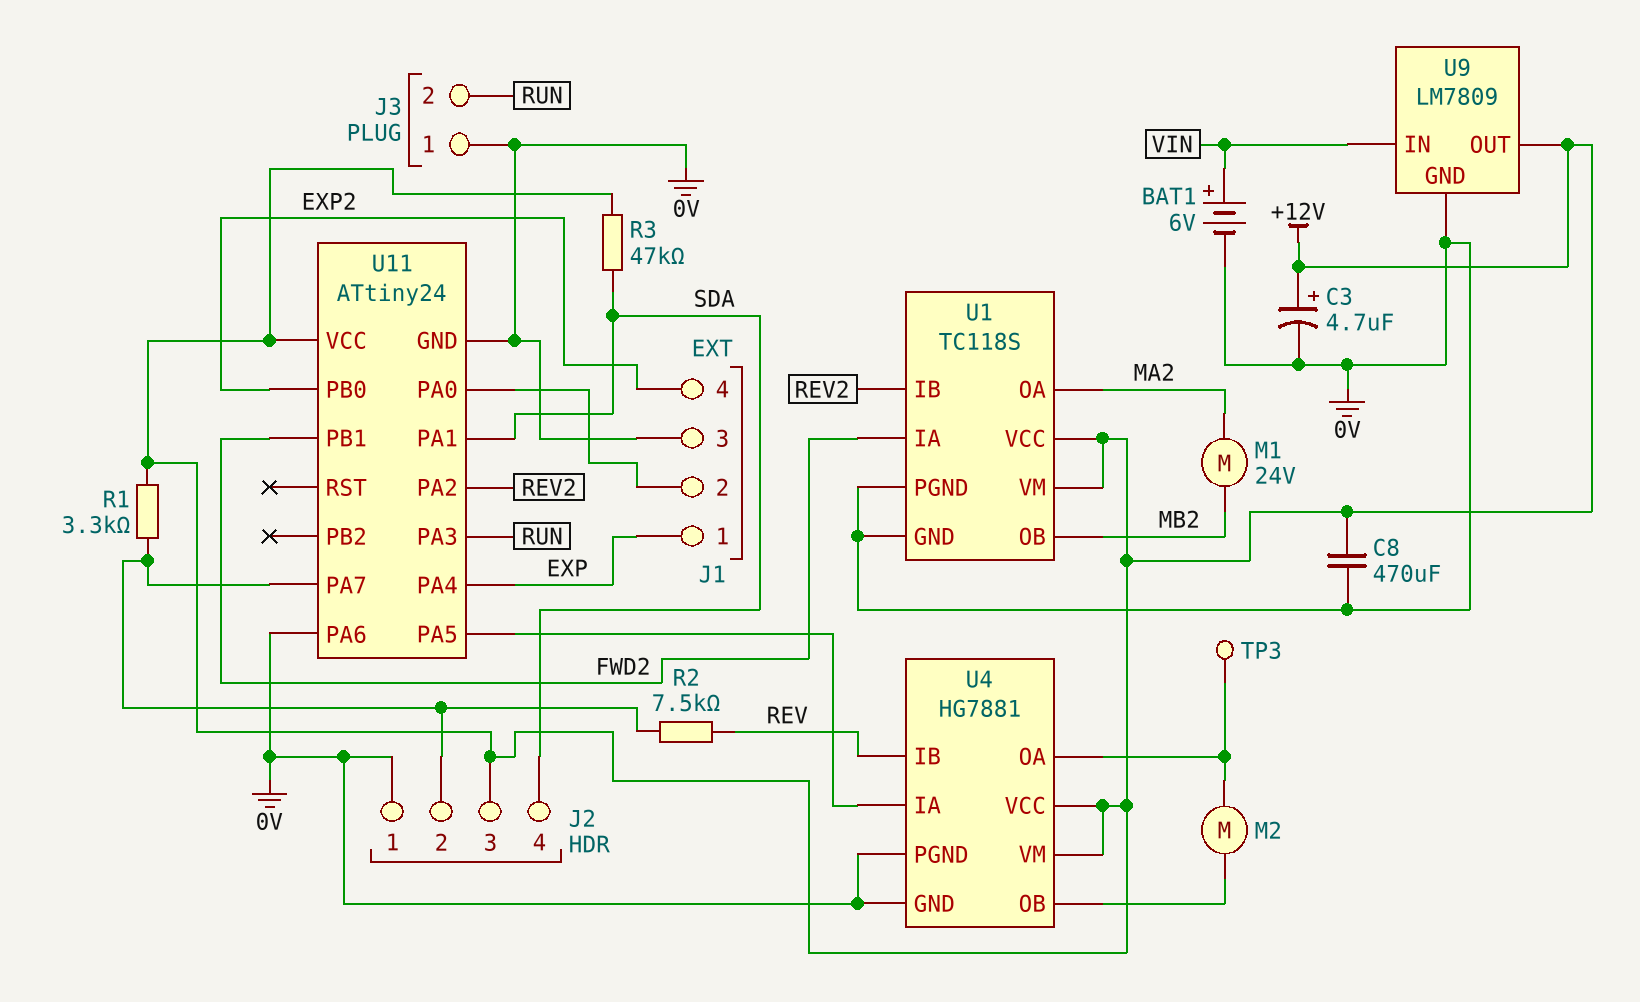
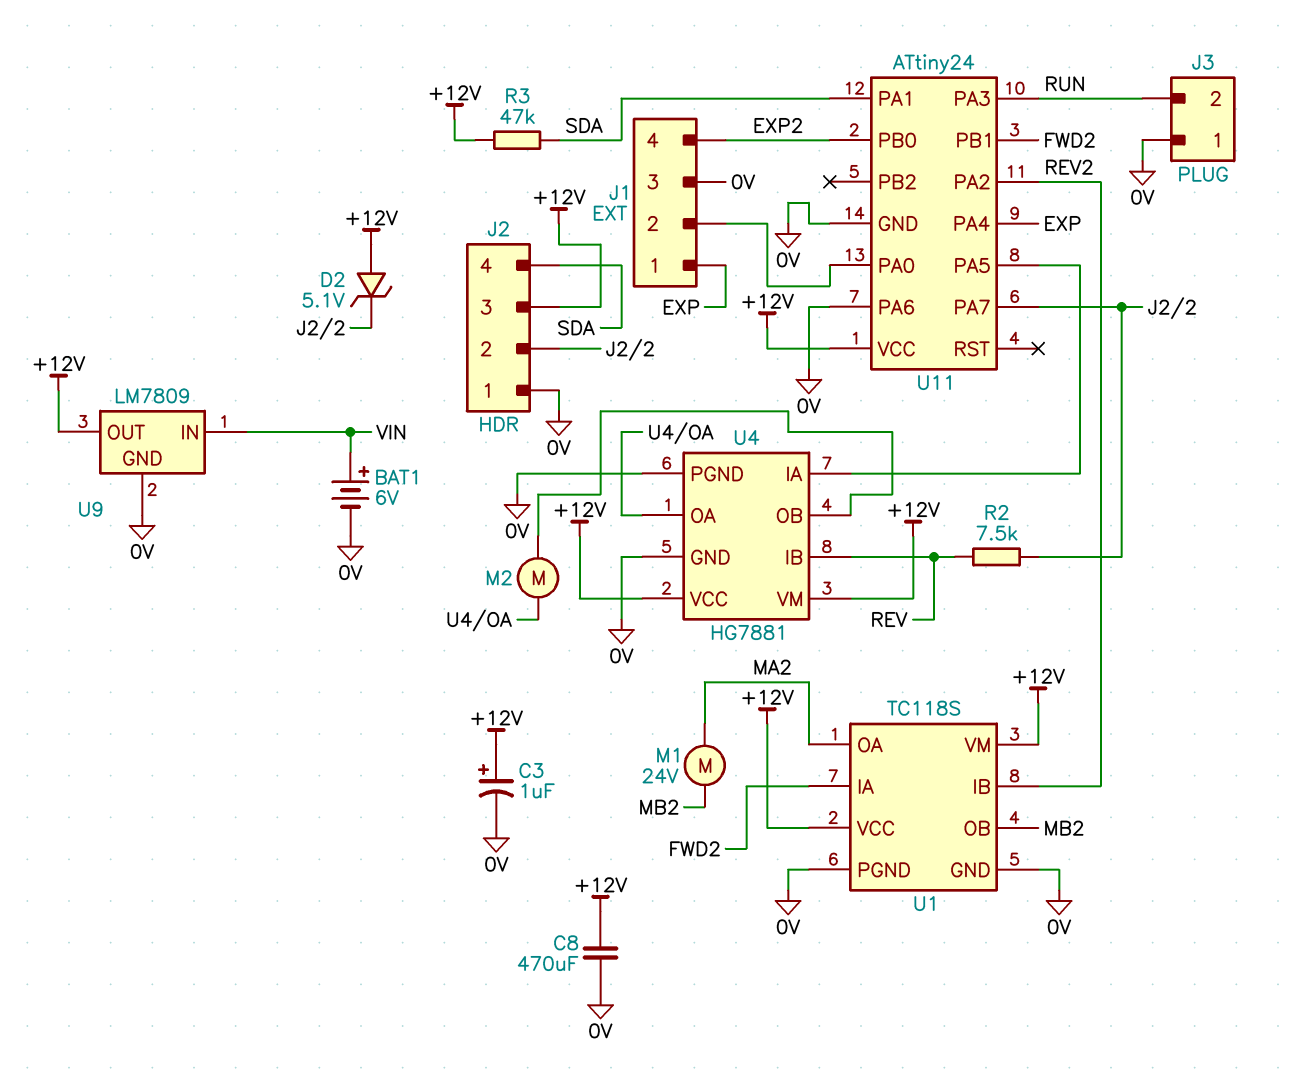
C3: 4.7uF (plus +12V, minus 0V) -> 1uF (plus +12V, minus 0V)
D2: none -> zener 5.1V (A +12V, K J2/2)
R1: 3.3k (+12V, J2/2) -> none
TP3: test point (U4/OA) -> none

